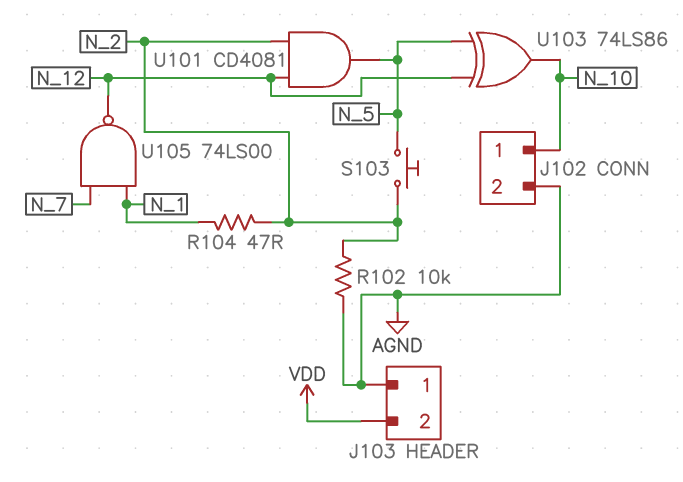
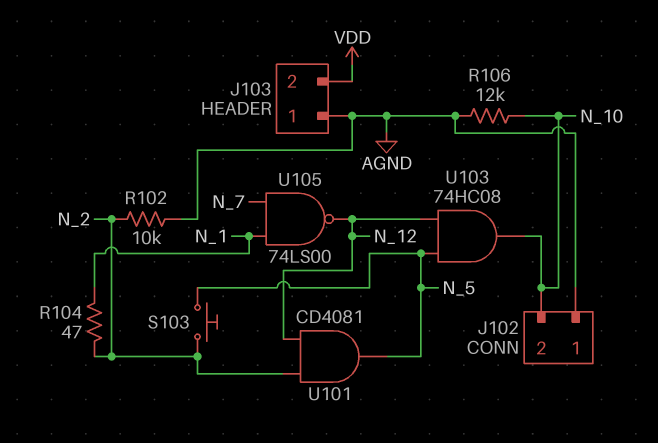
J102 pin 1: N_10 -> AGND
J102 pin 2: AGND -> N_10
R106: none -> 12k (AGND, N_10)
U103: XOR 74LS86 (in N_5, in N_12, out N_10) -> AND 74HC08 (in N_5, in N_12, out N_10)

